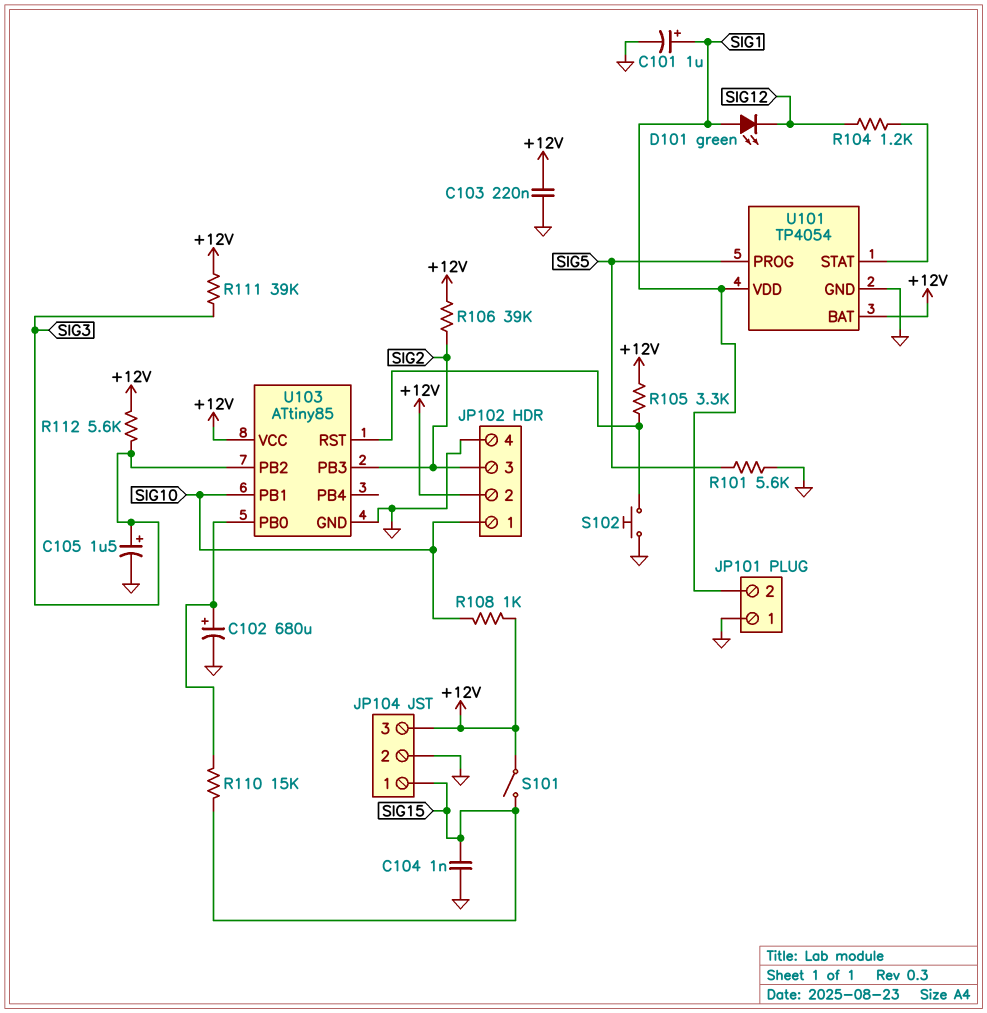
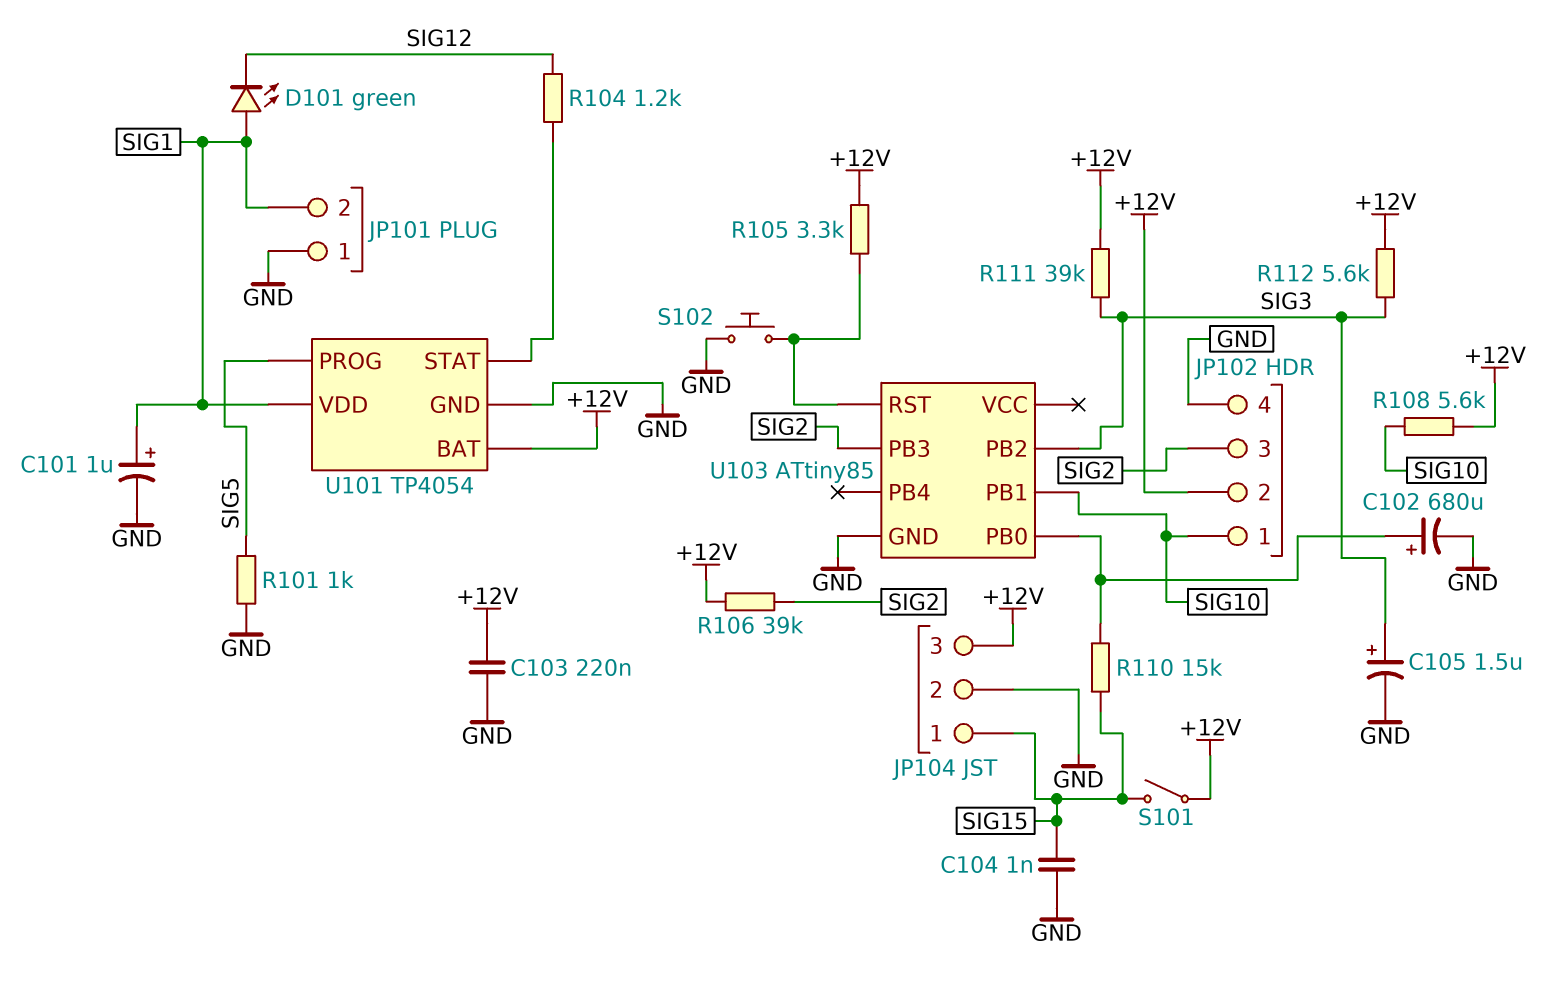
R101: 5.6k (GND, SIG5) -> 1k (GND, SIG5)
R108: 1k (+12V, SIG10) -> 5.6k (+12V, SIG10)
U103 pin VCC: +12V -> none

